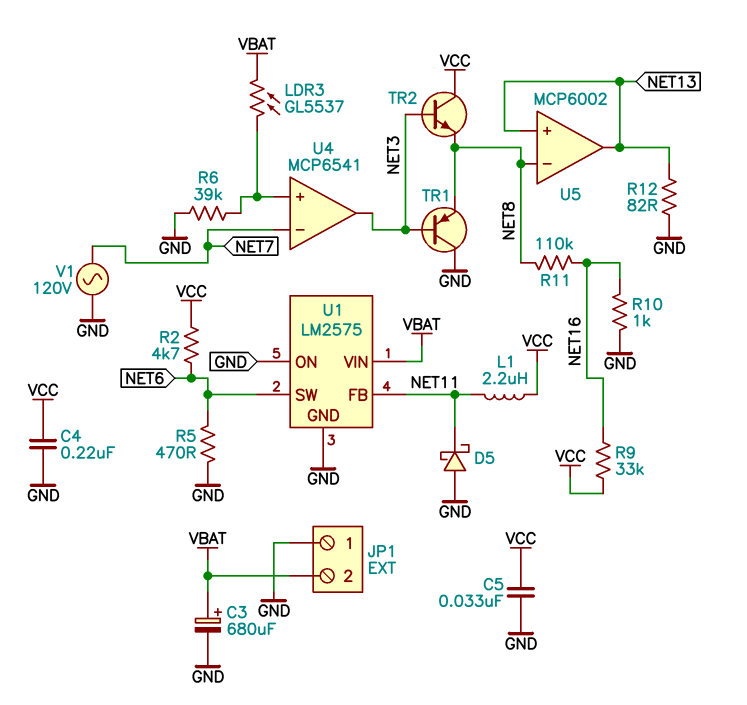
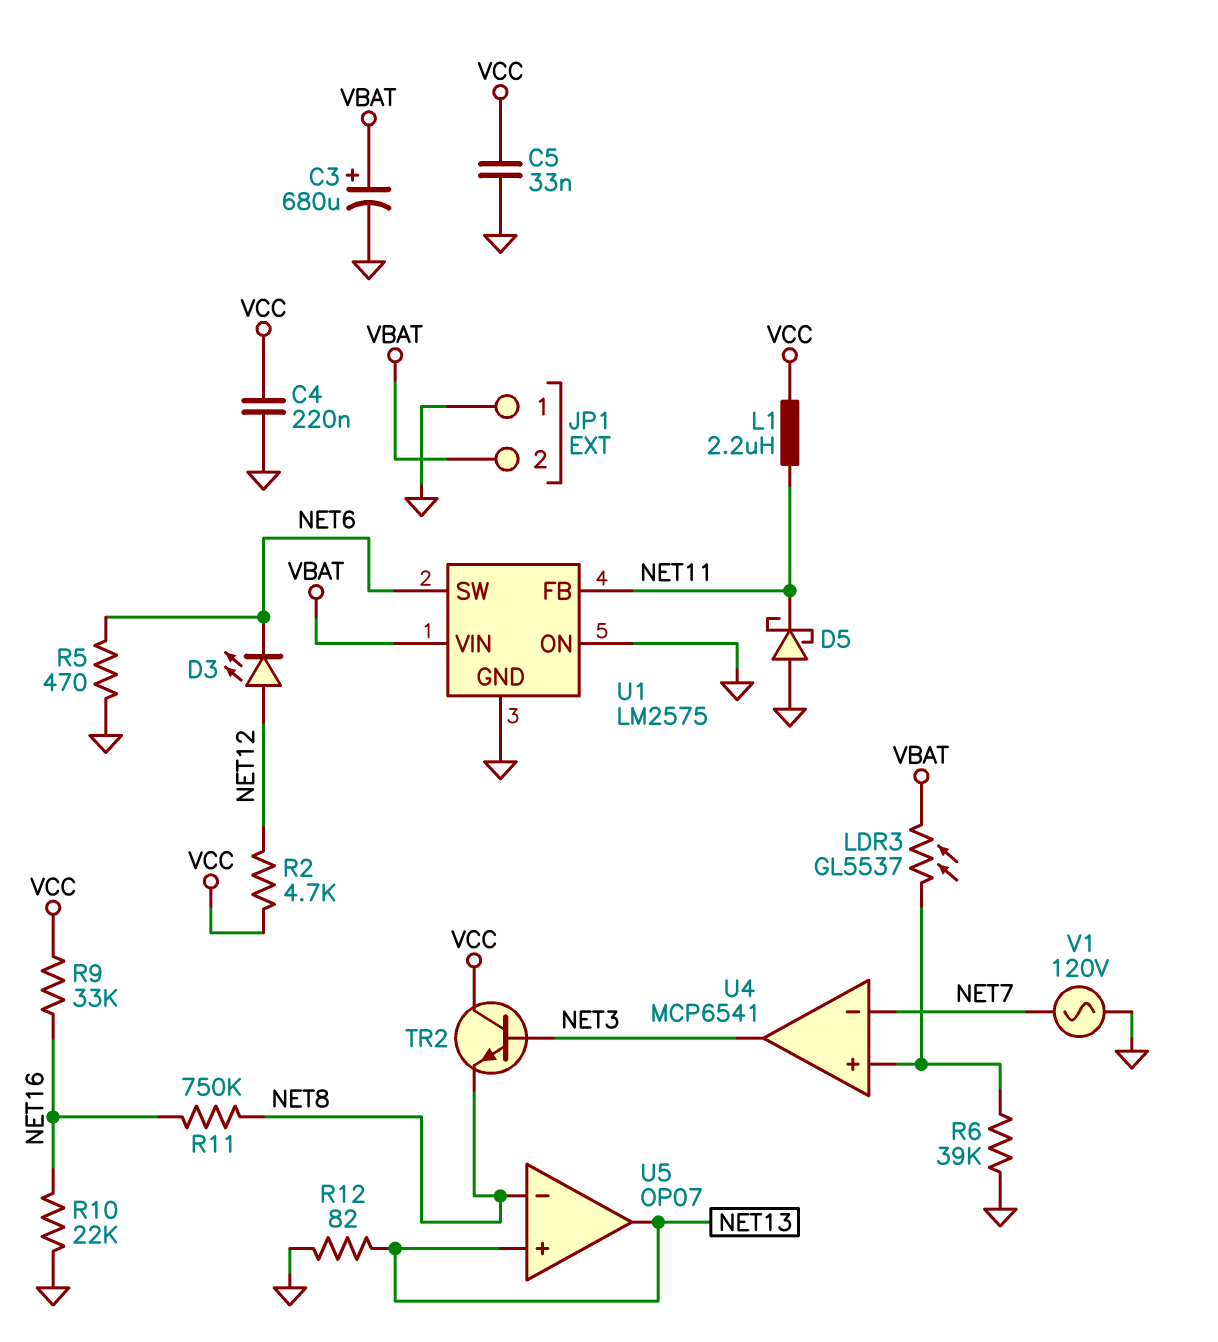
D3: none -> LED (A NET12, K NET6)
R2: 4.7k (NET6, VCC) -> 4.7k (NET12, VCC)
R10: 1k (GND, NET16) -> 22k (GND, NET16)
R11: 110k (NET8, NET16) -> 750k (NET8, NET16)
TR1: PNP (B NET3, C GND, E NET8) -> none
U5: MCP6002 -> OP07

